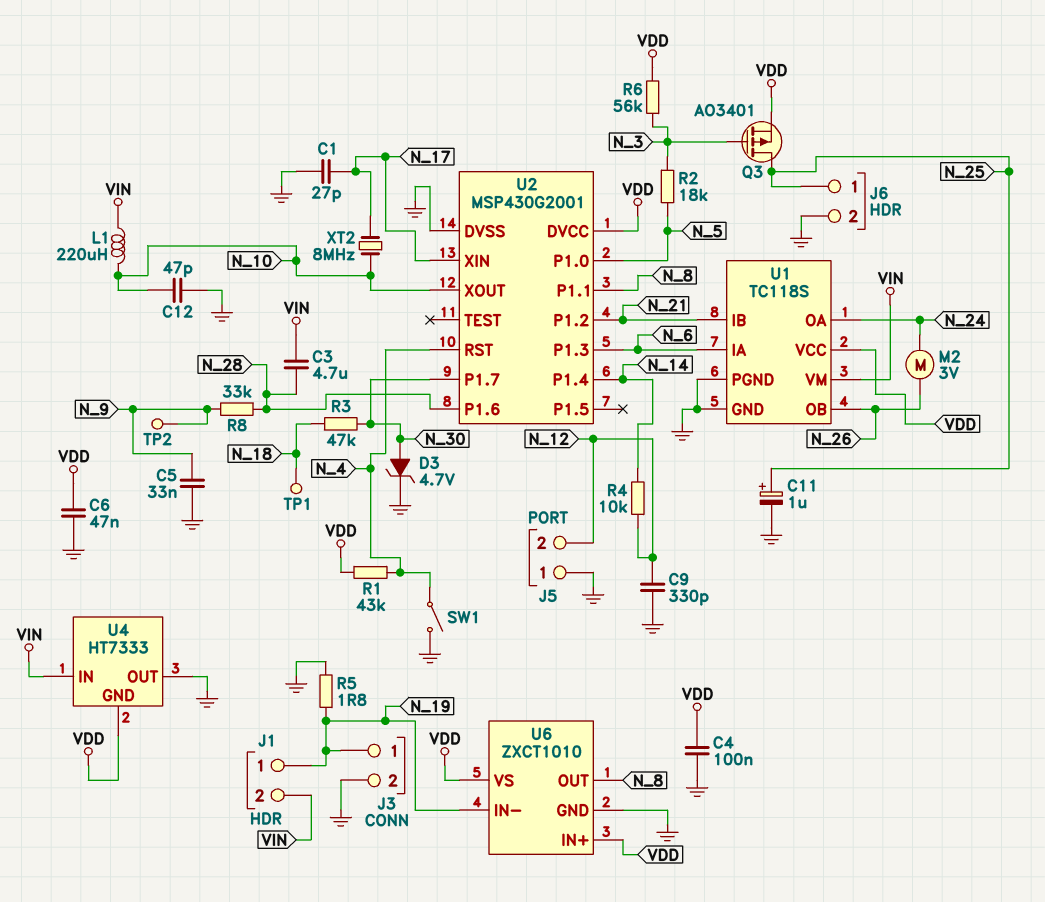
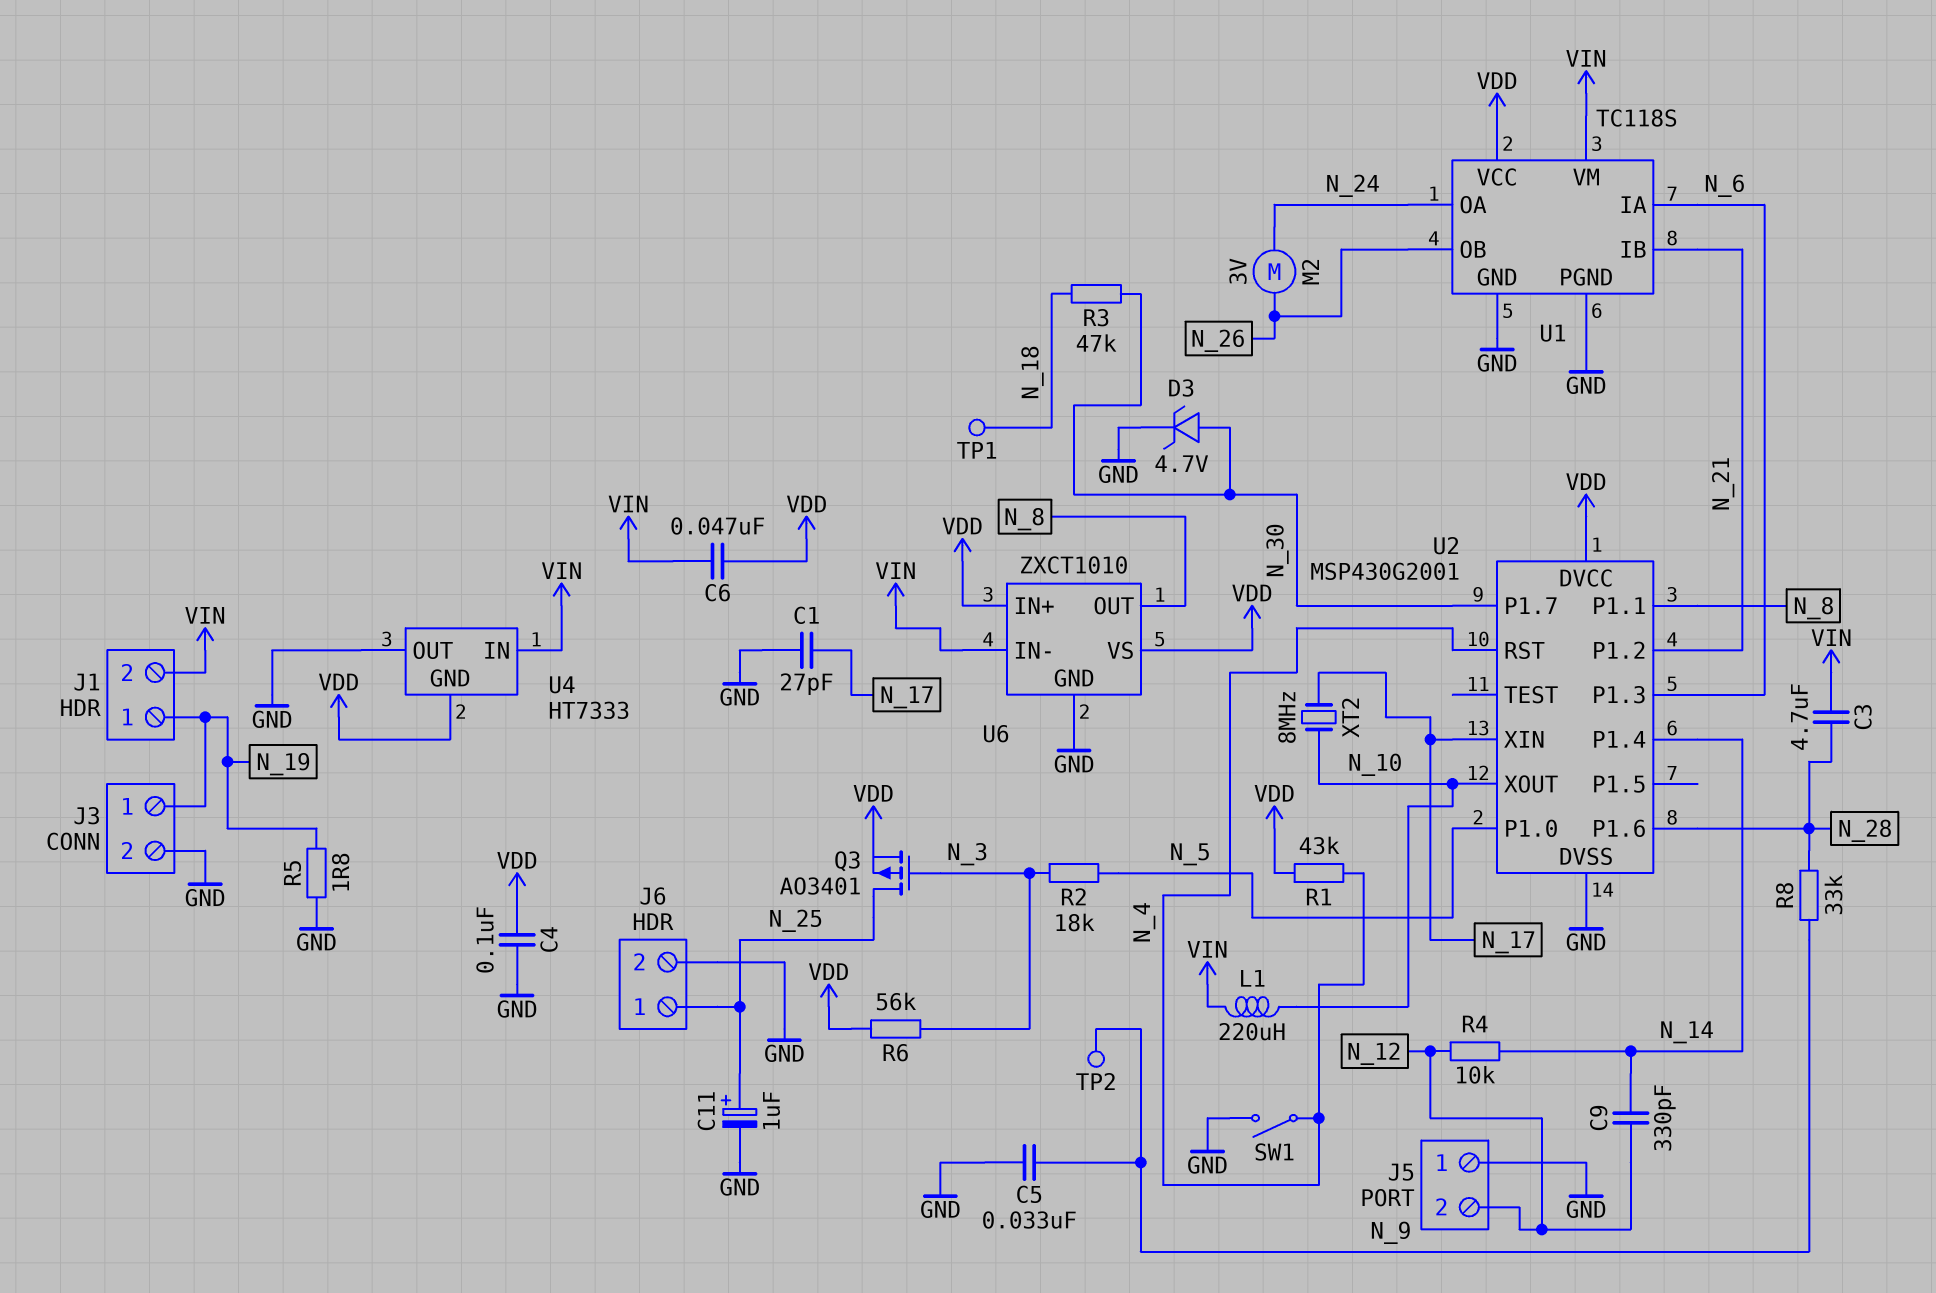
C6: 47nF (GND, VDD) -> 47nF (VDD, VIN)
C9: 330pF (GND, N_12) -> 330pF (N_12, N_14)
C12: 47pF (GND, N_10) -> none
U6 pin IN-: N_19 -> VIN

